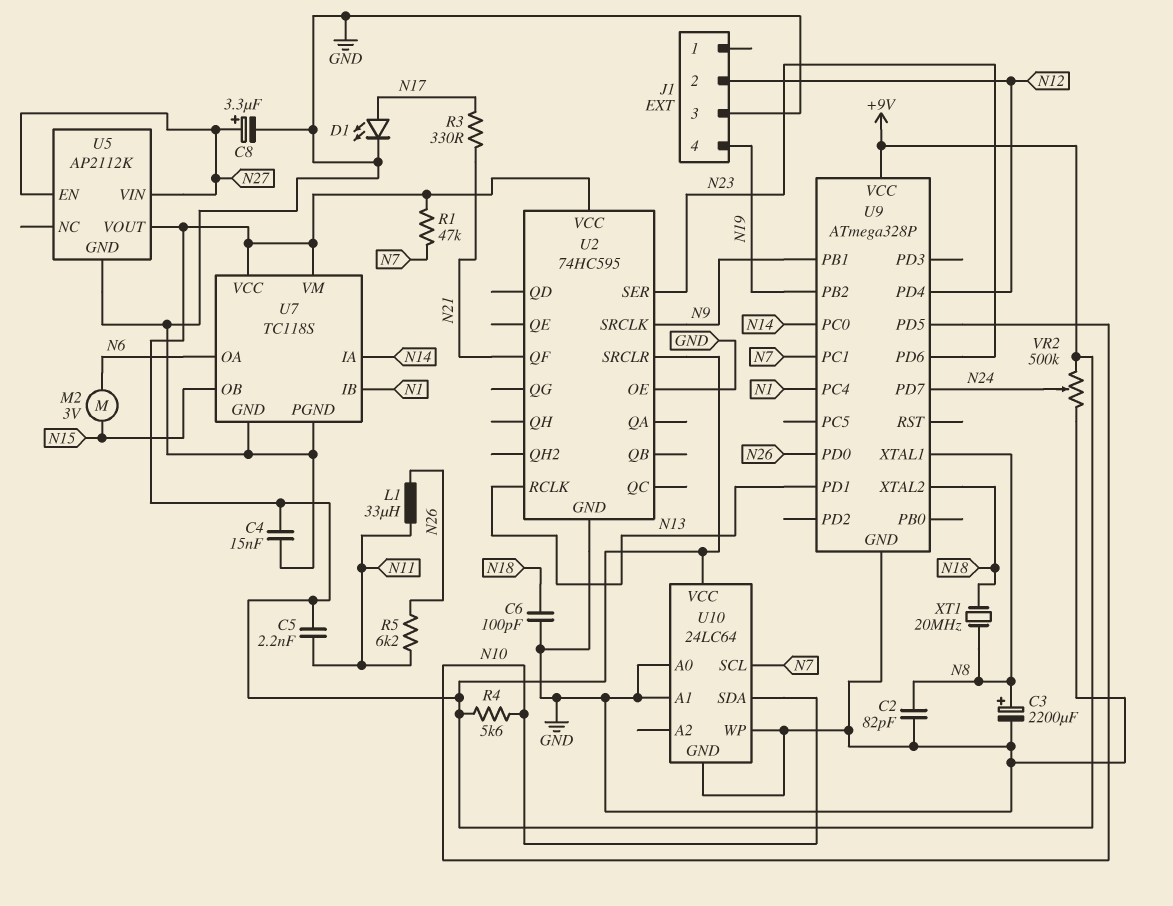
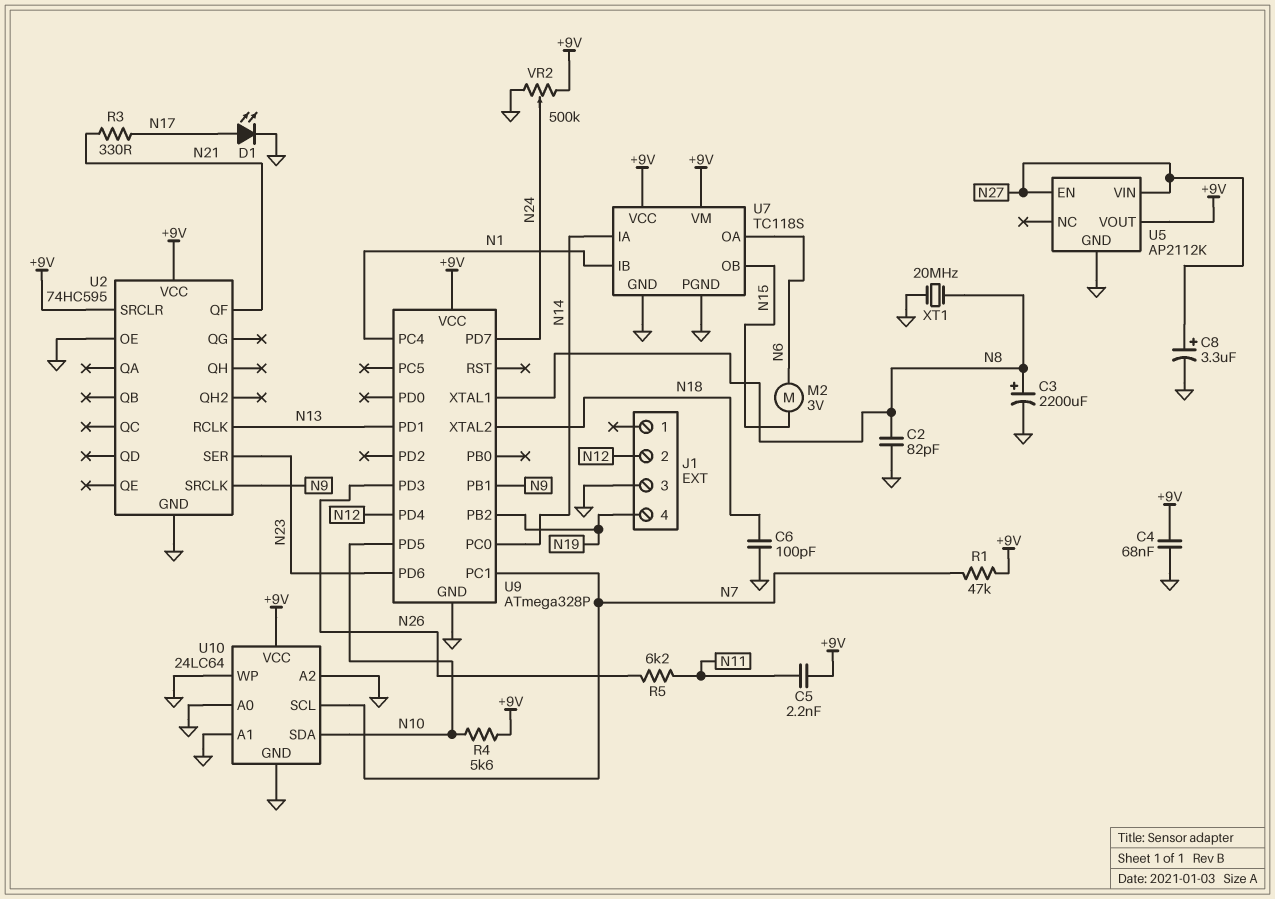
C4: 15nF (+9V, GND) -> 68nF (+9V, GND)
L1: 33uH (N11, N26) -> none
U9 pin PD0: N26 -> none
U9 pin PD3: none -> N26
U10 pin A2: none -> GND
XT1: 20MHz (N8, N18) -> 20MHz (GND, N8)

